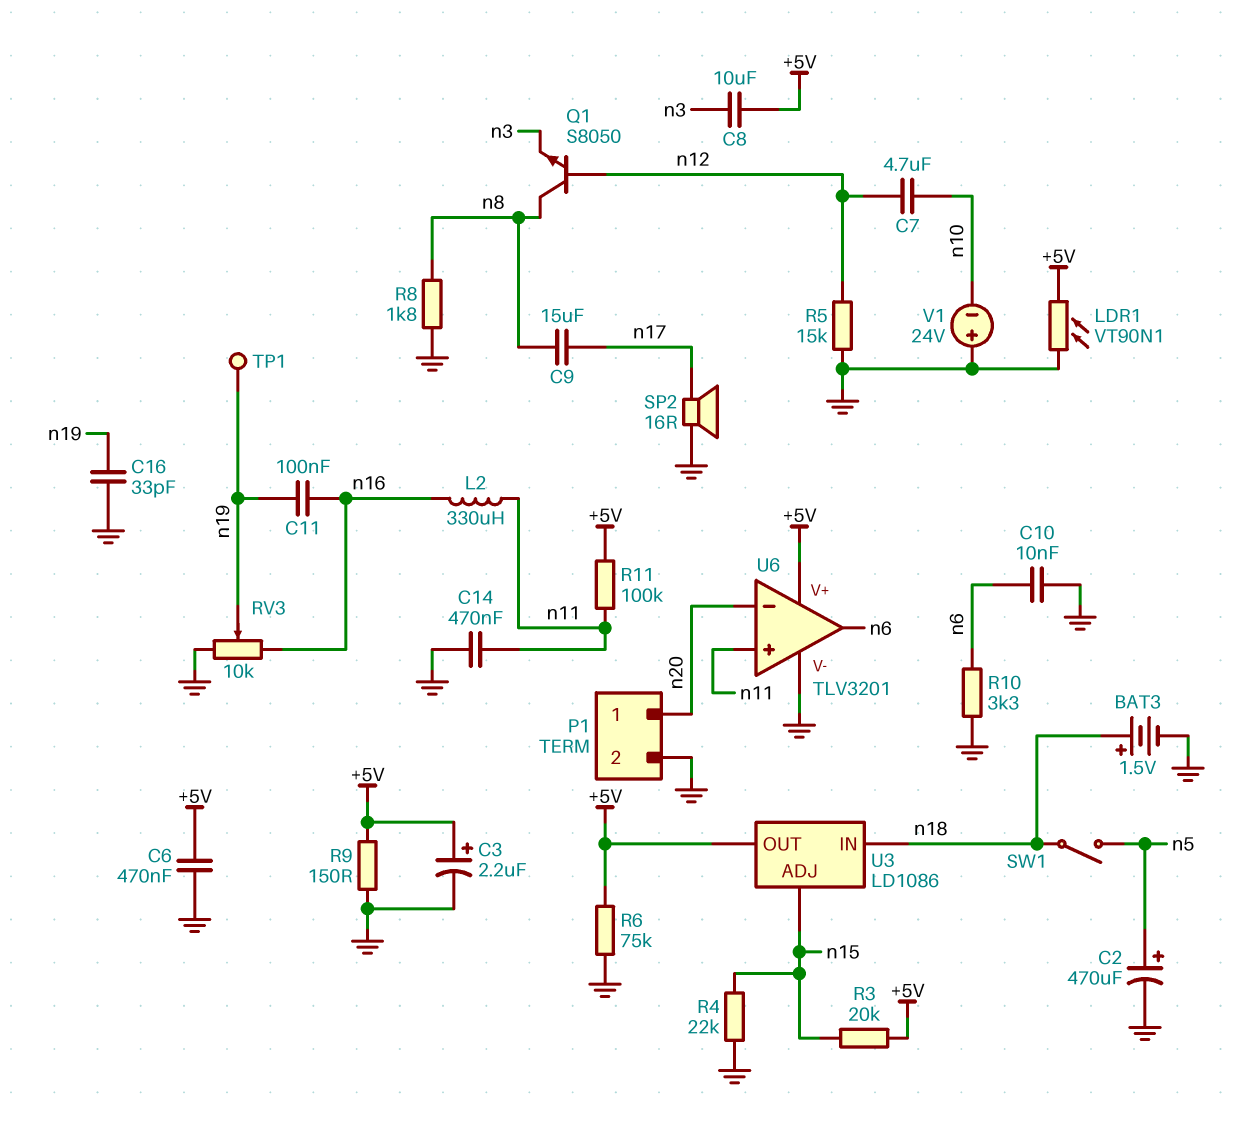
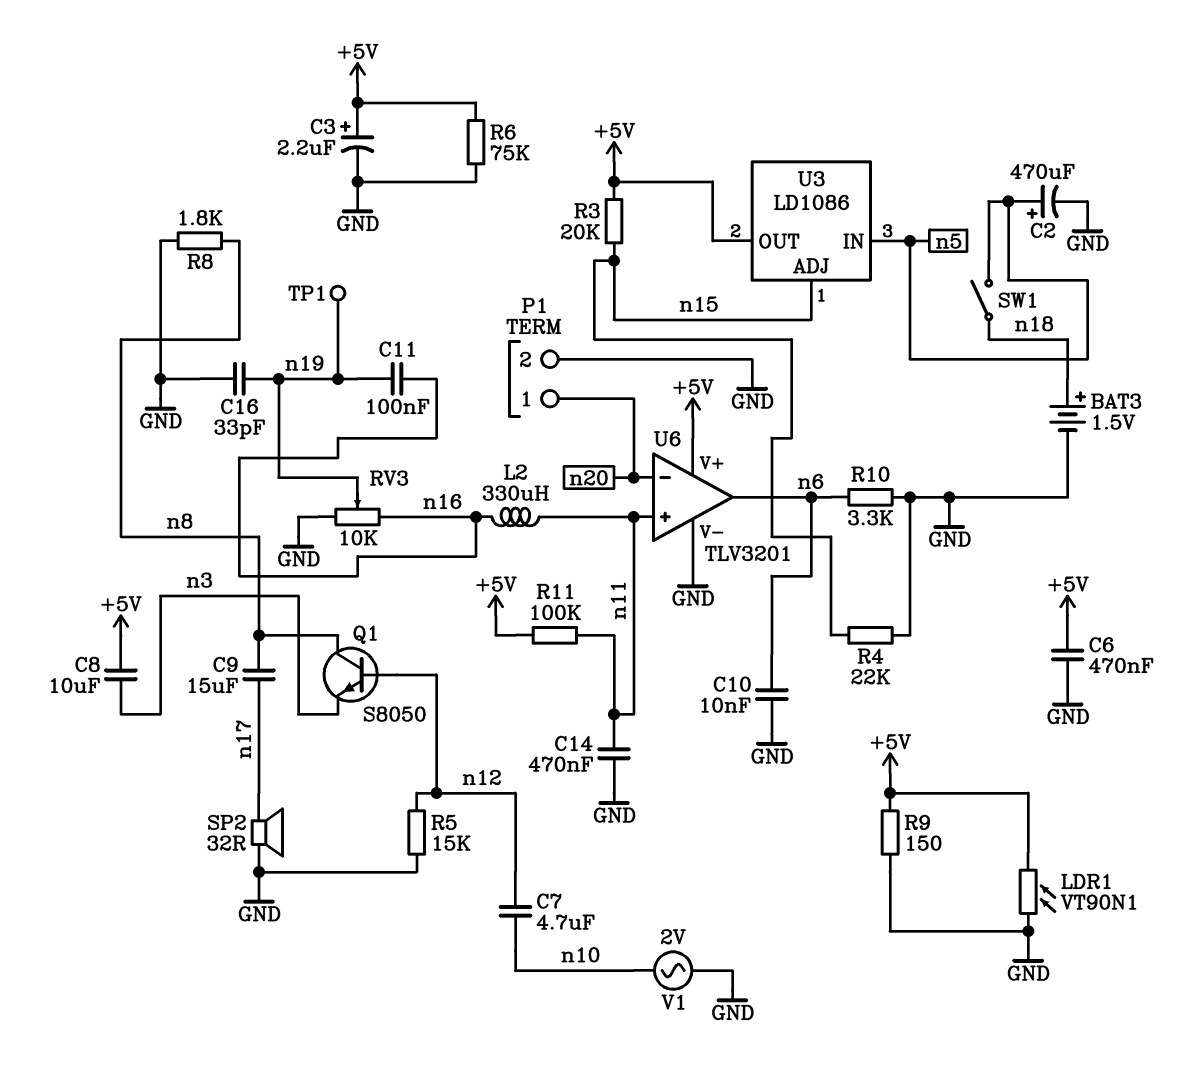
SP2: speaker 16R (GND, n17) -> speaker 32R (GND, n17)
U3 pin IN: n18 -> n5
V1: 24V (plus GND, minus n10) -> AC 2V (GND, n10)

